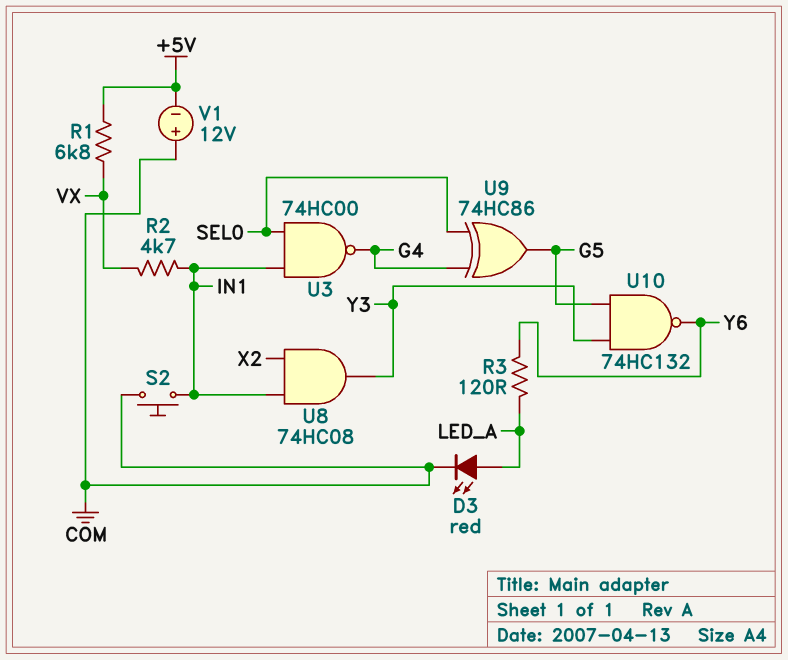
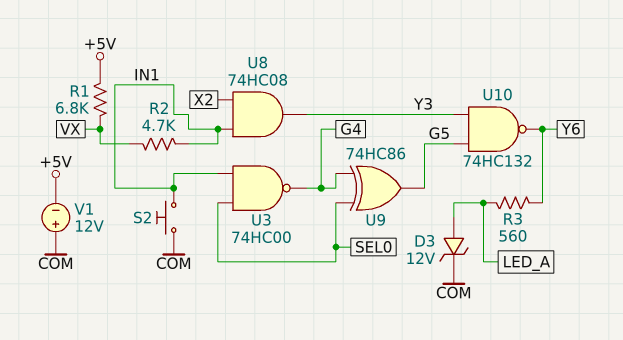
D3: LED red (A LED_A, K COM) -> zener 12V (A LED_A, K COM)
R3: 120 (LED_A, Y6) -> 560 (LED_A, Y6)

